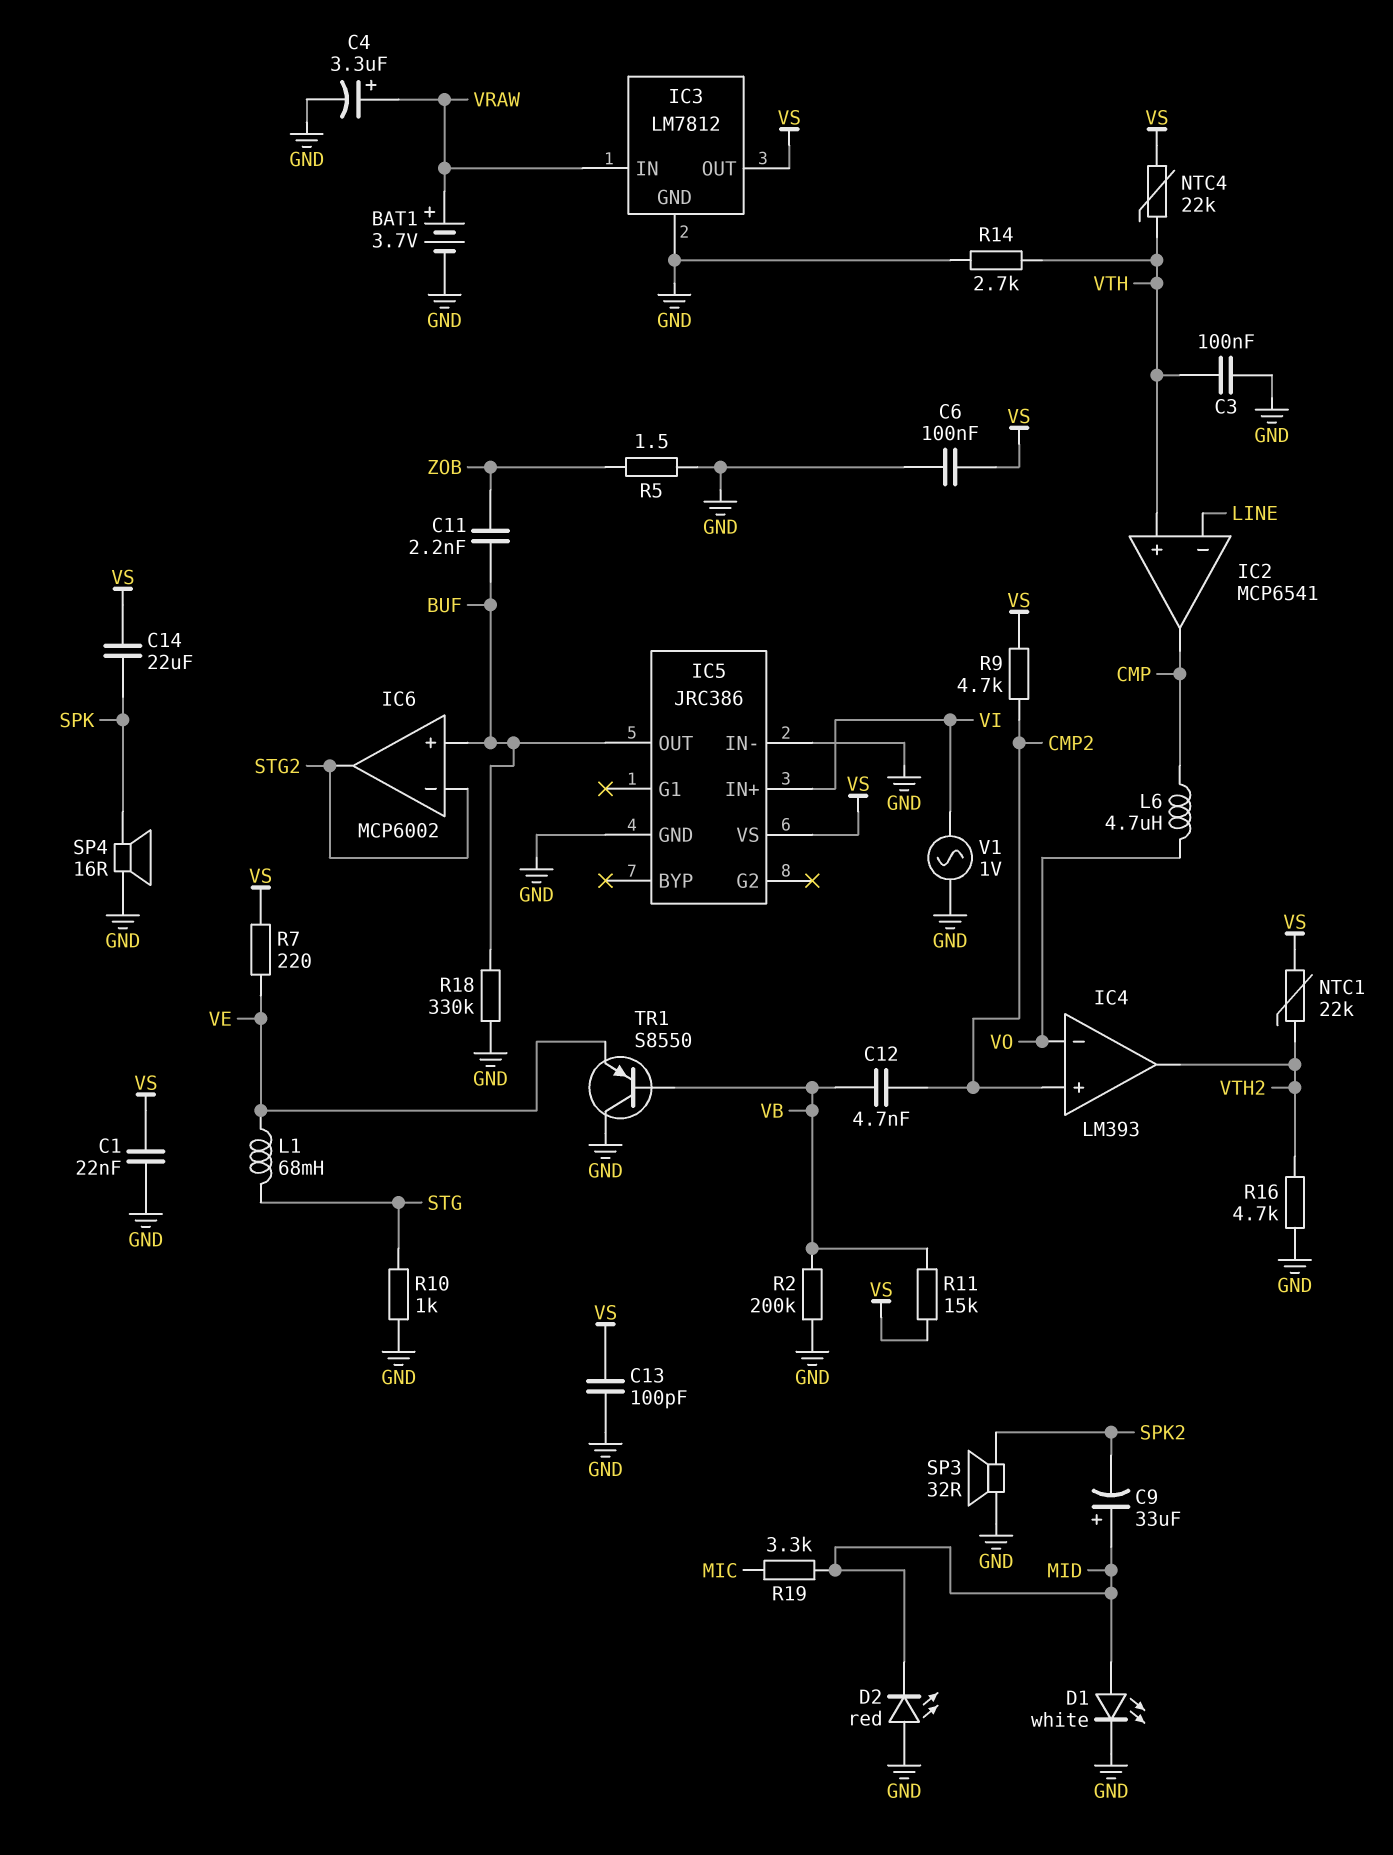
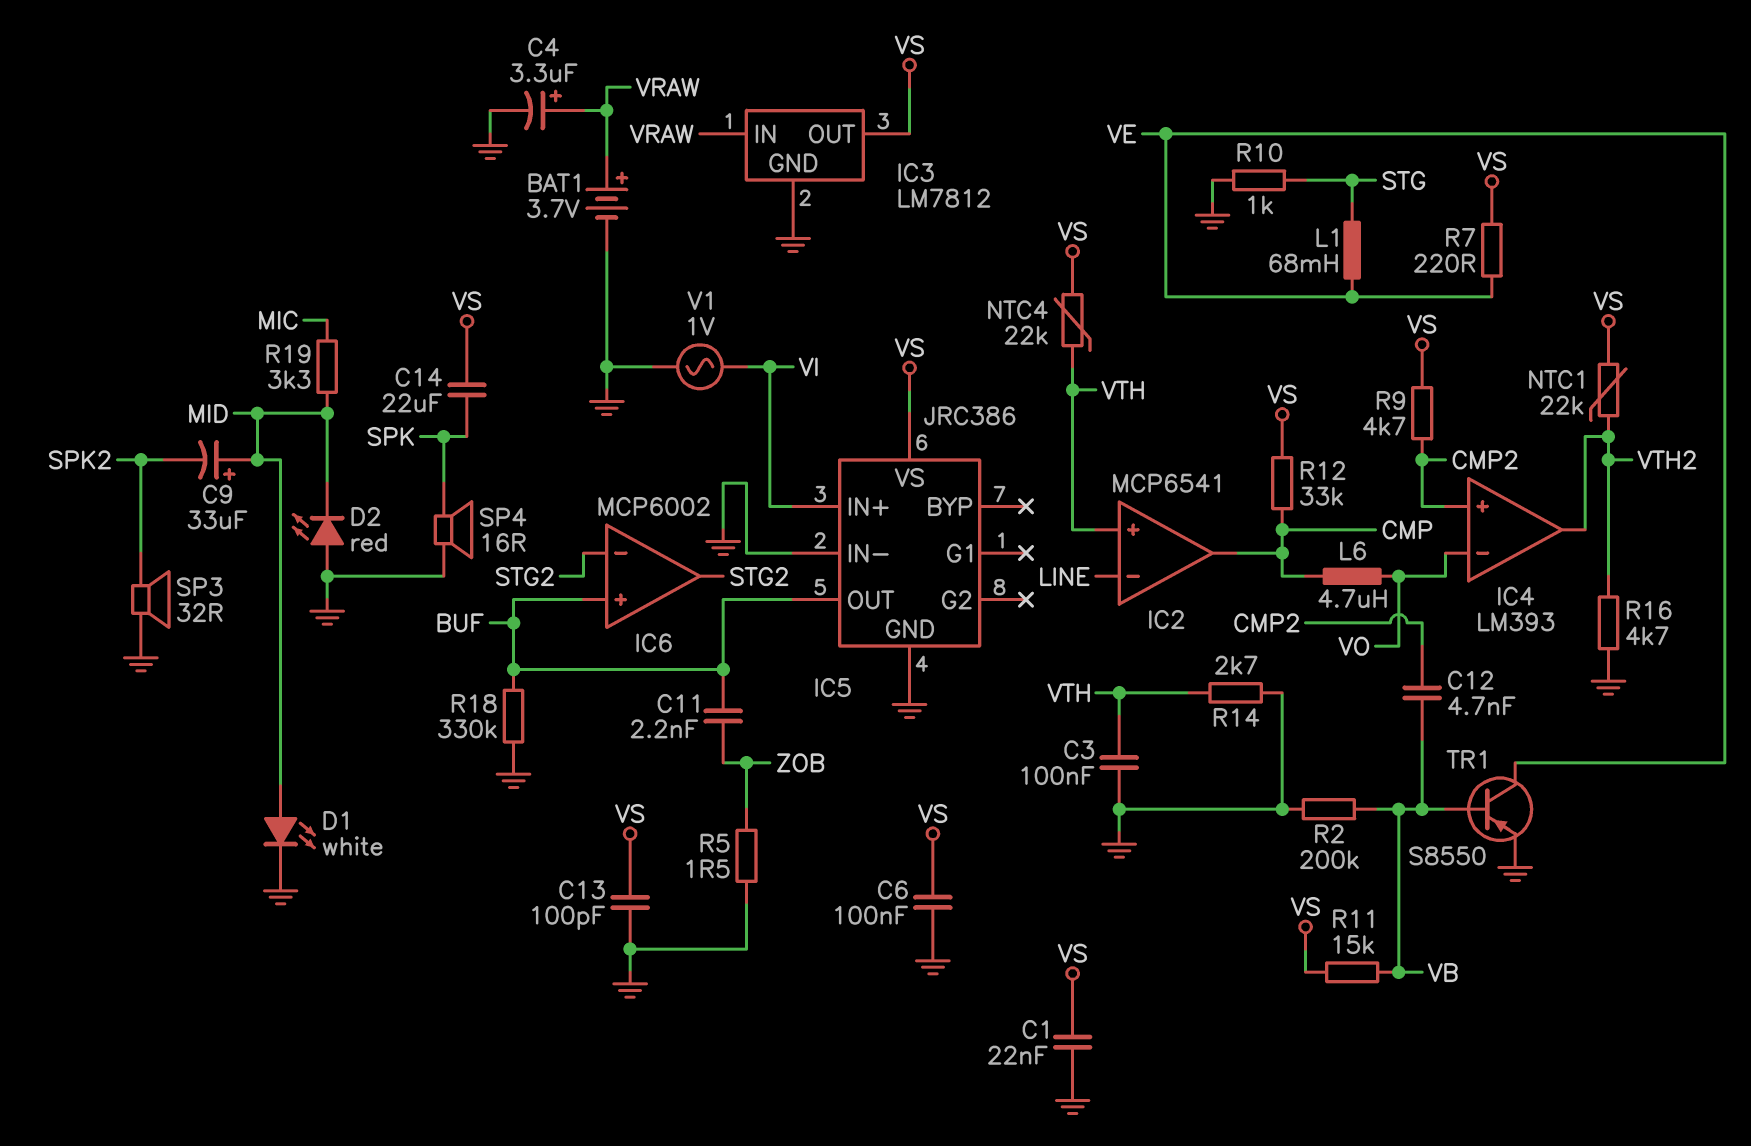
R12: none -> 33k (CMP, VS)
TR1: PNP S8550 (B VB, C GND, E VE) -> PNP S8550 (B VB, C VE, E GND)

